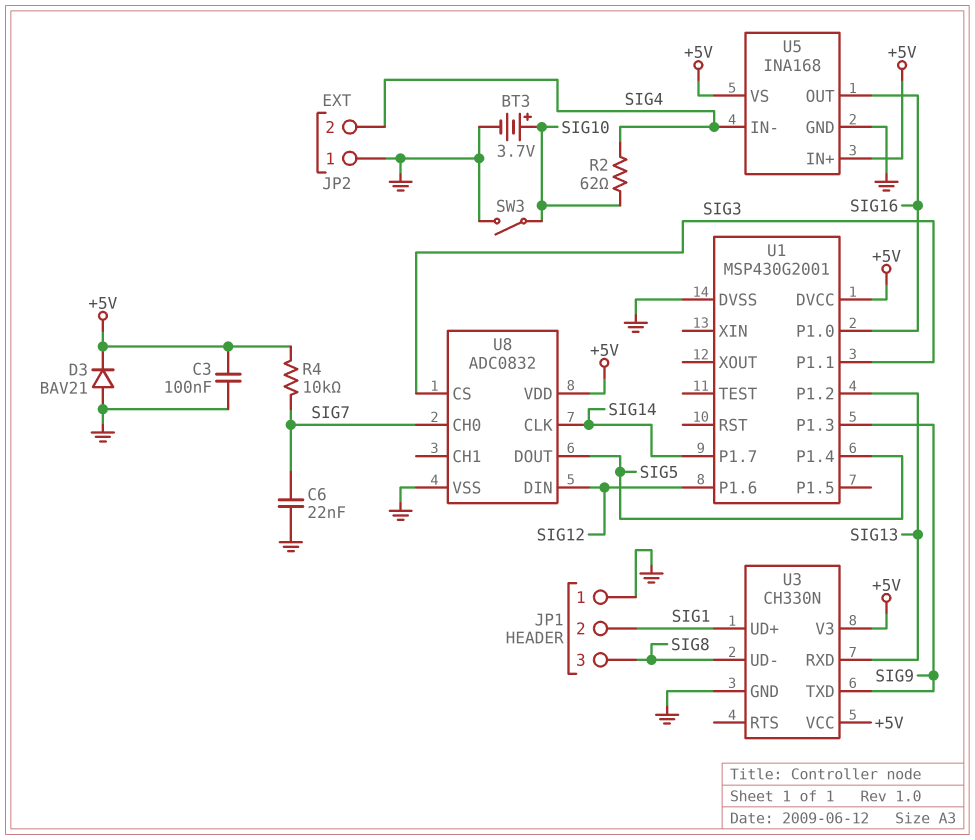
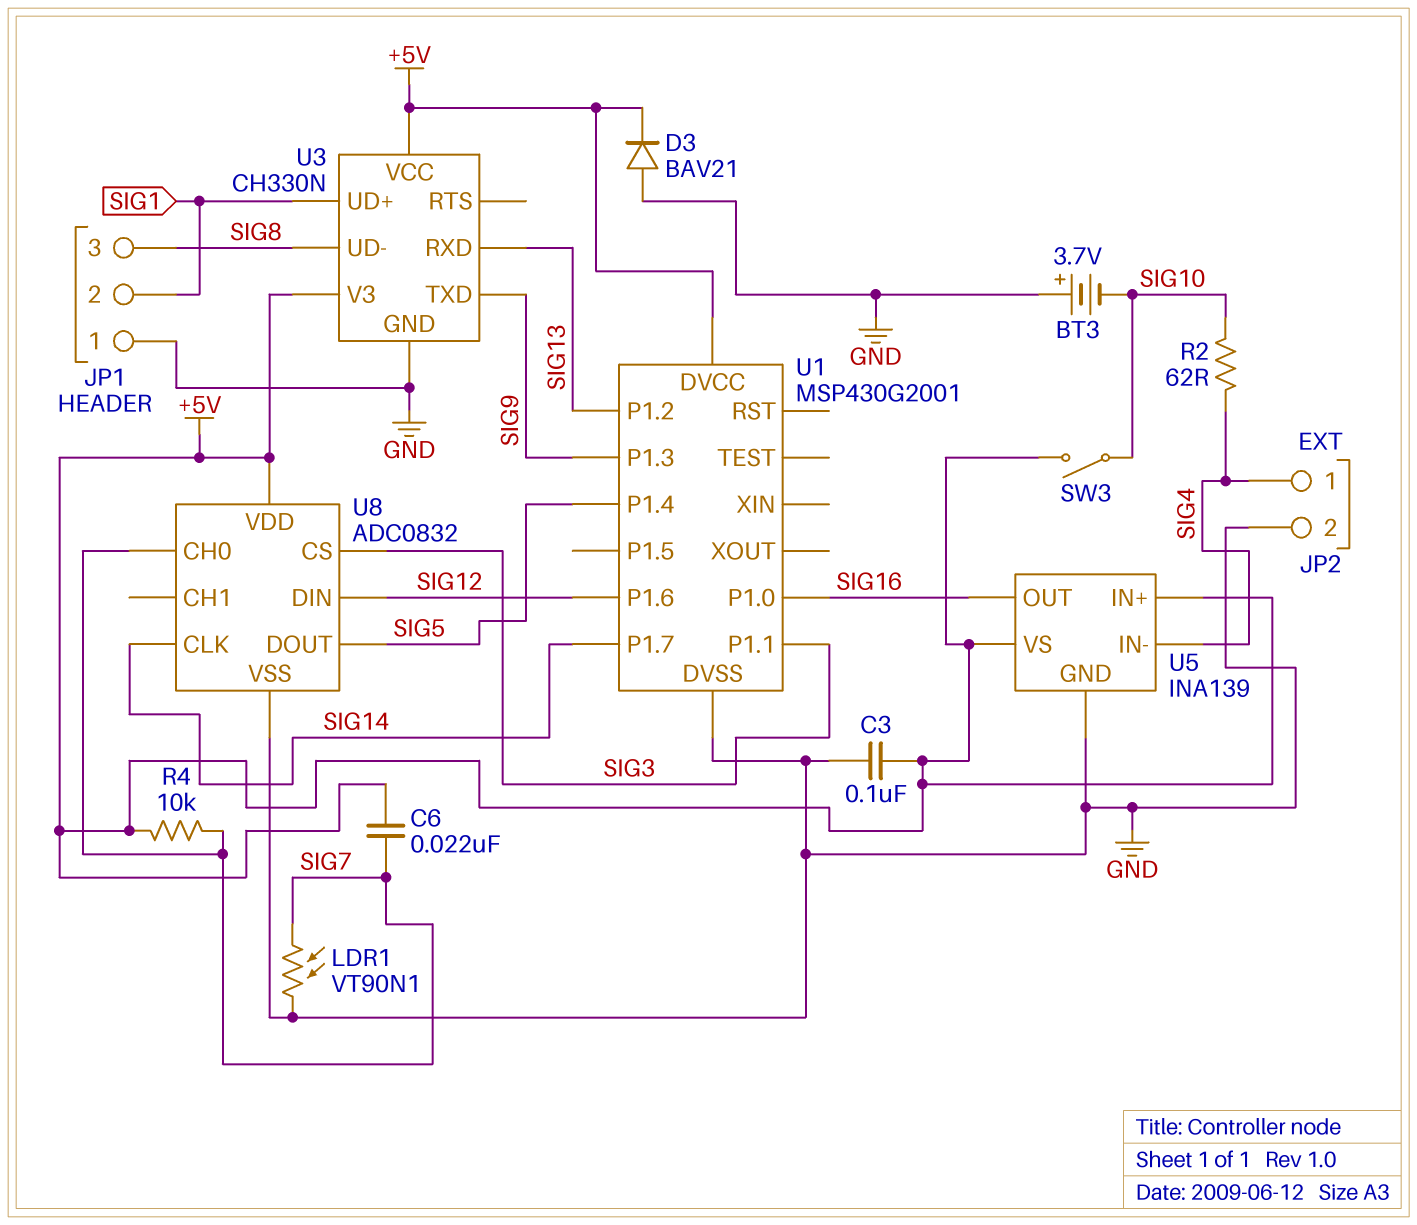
BT3: 3.7V (plus SIG10, minus GND) -> 3.7V (plus GND, minus SIG10)
C6: 22nF (GND, SIG7) -> 22nF (+5V, SIG7)
JP2 pin 1: GND -> SIG4
JP2 pin 2: SIG4 -> GND
LDR1: none -> VT90N1 (GND, SIG7)
SW3: switch (GND, SIG10) -> switch (+5V, SIG10)
U5: INA168 -> INA139

